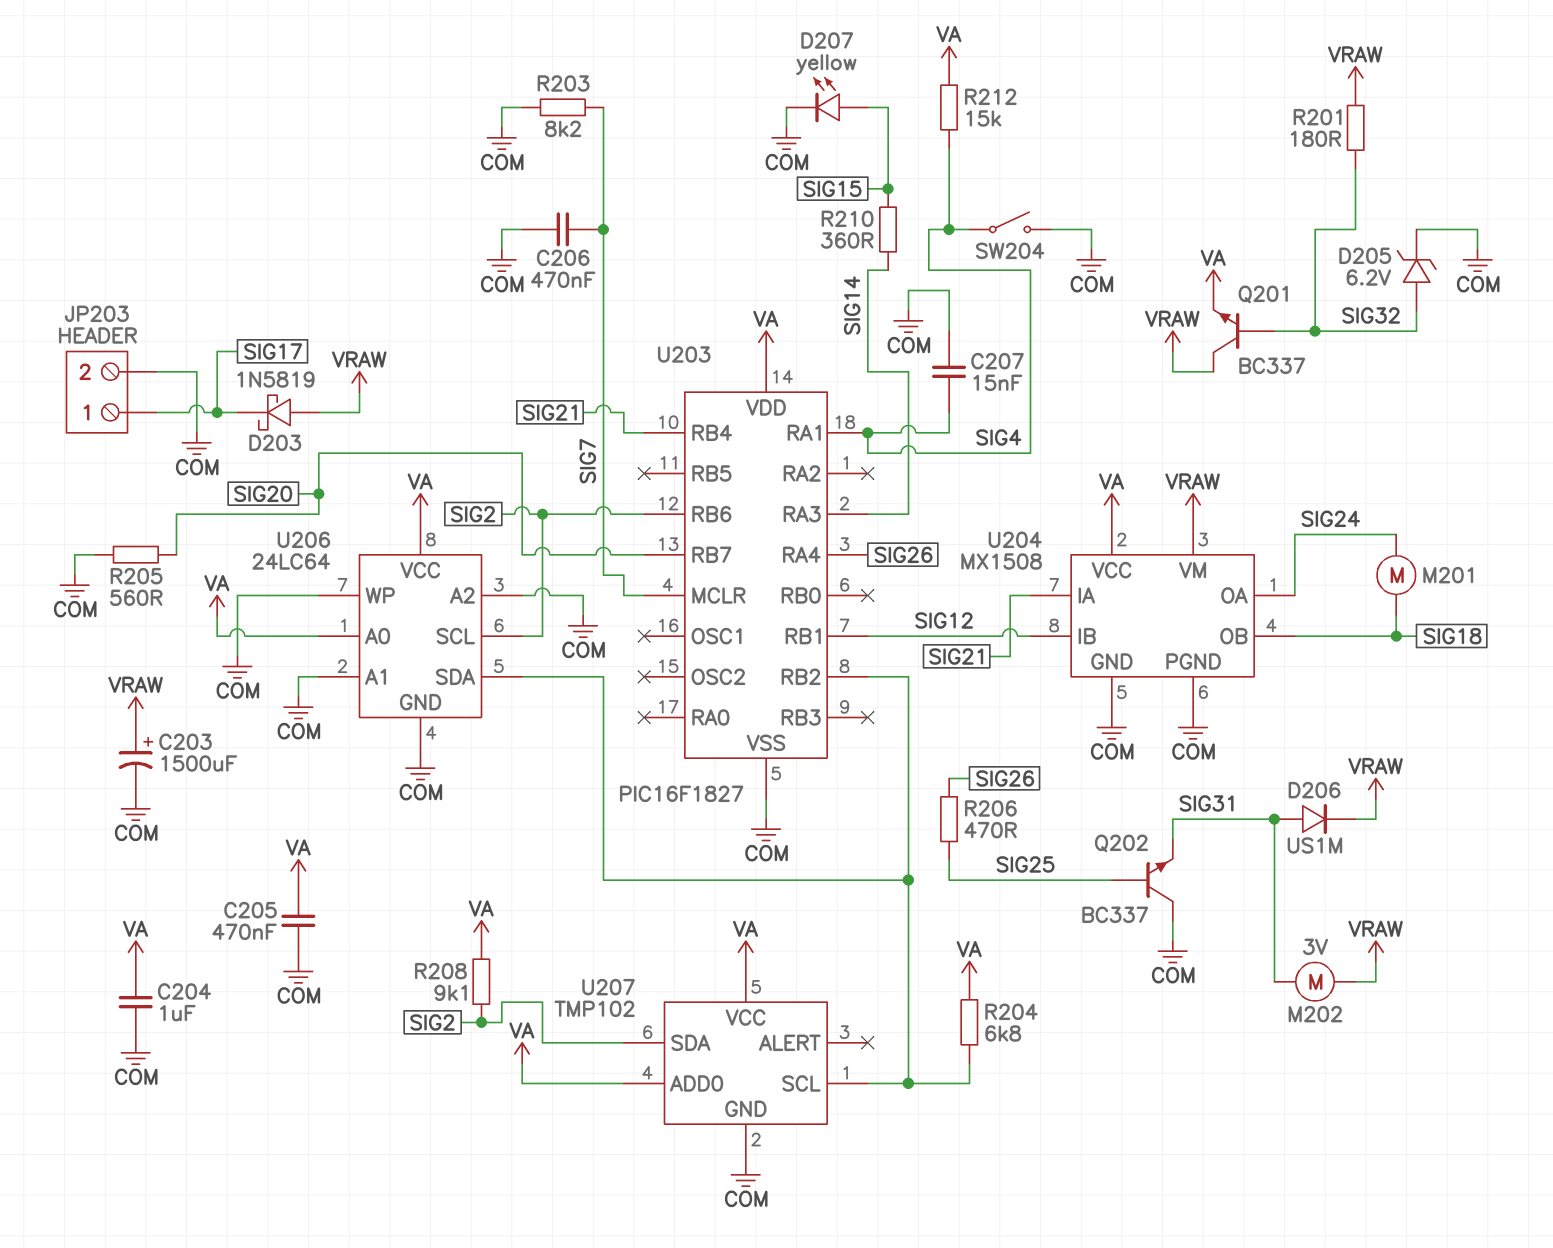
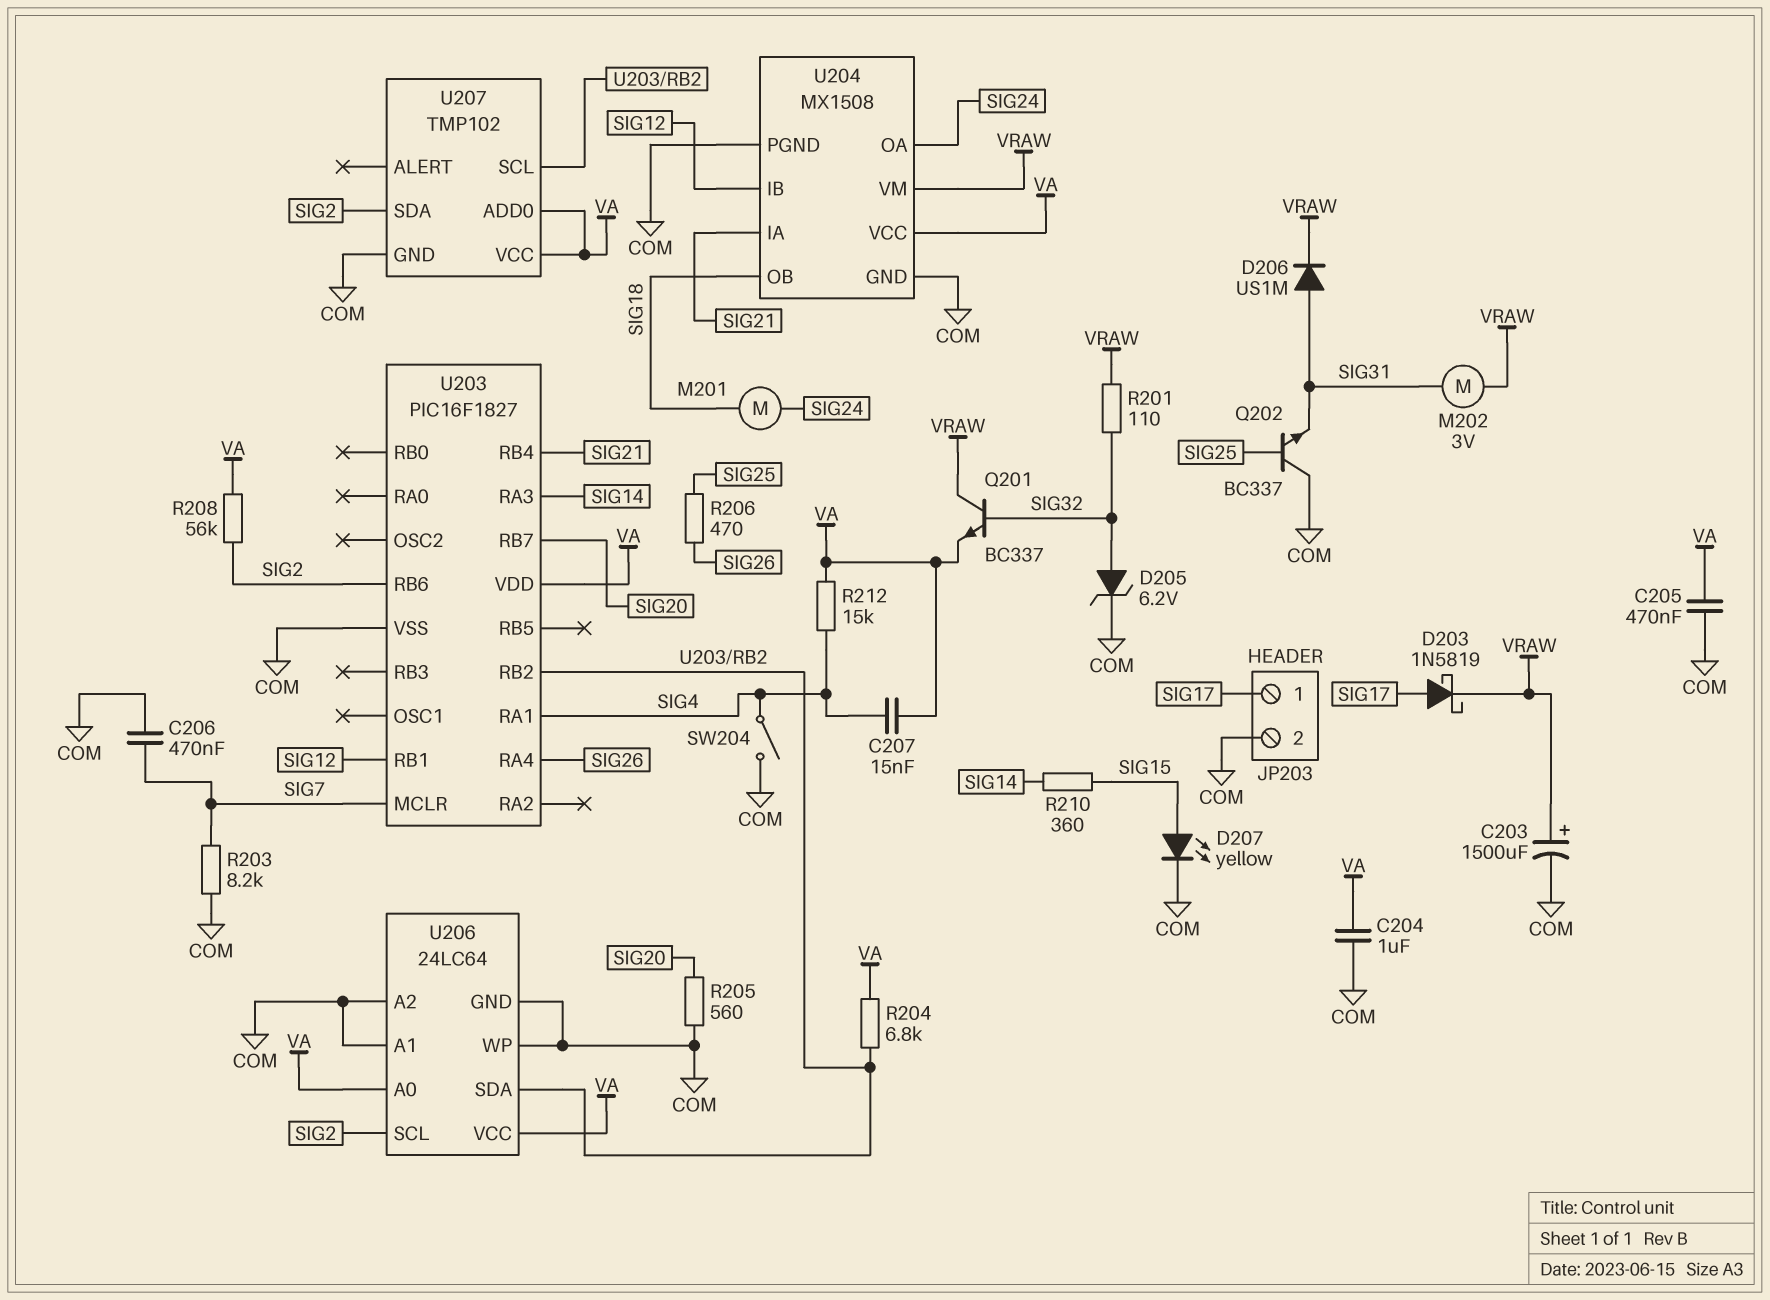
C207: 15nF (COM, SIG4) -> 15nF (SIG4, VA)
D203: schottky 1N5819 (A VRAW, K SIG17) -> schottky 1N5819 (A SIG17, K VRAW)
R201: 180 (SIG32, VRAW) -> 110 (SIG32, VRAW)
R208: 9.1k (SIG2, VA) -> 56k (SIG2, VA)

